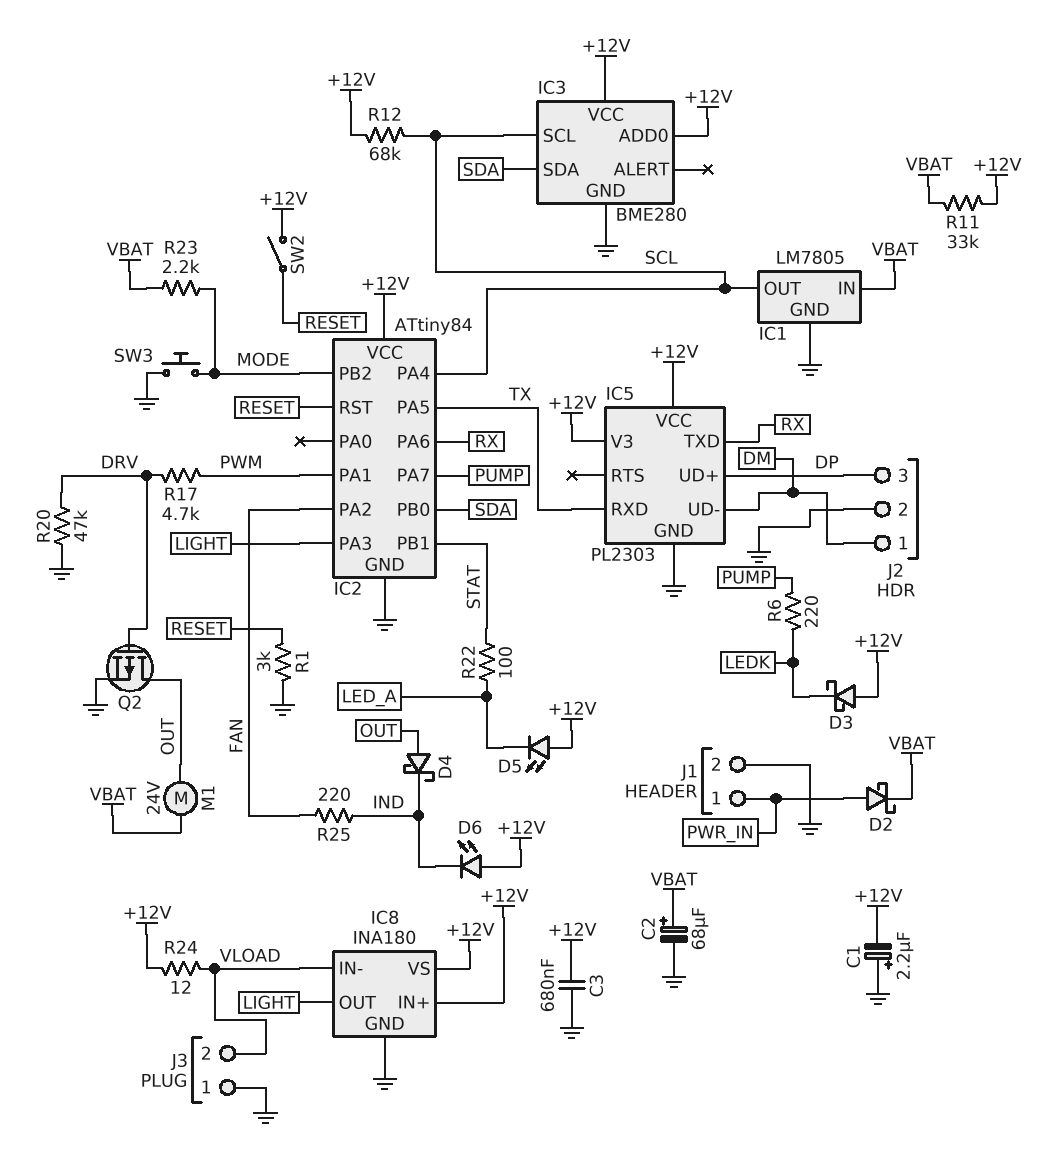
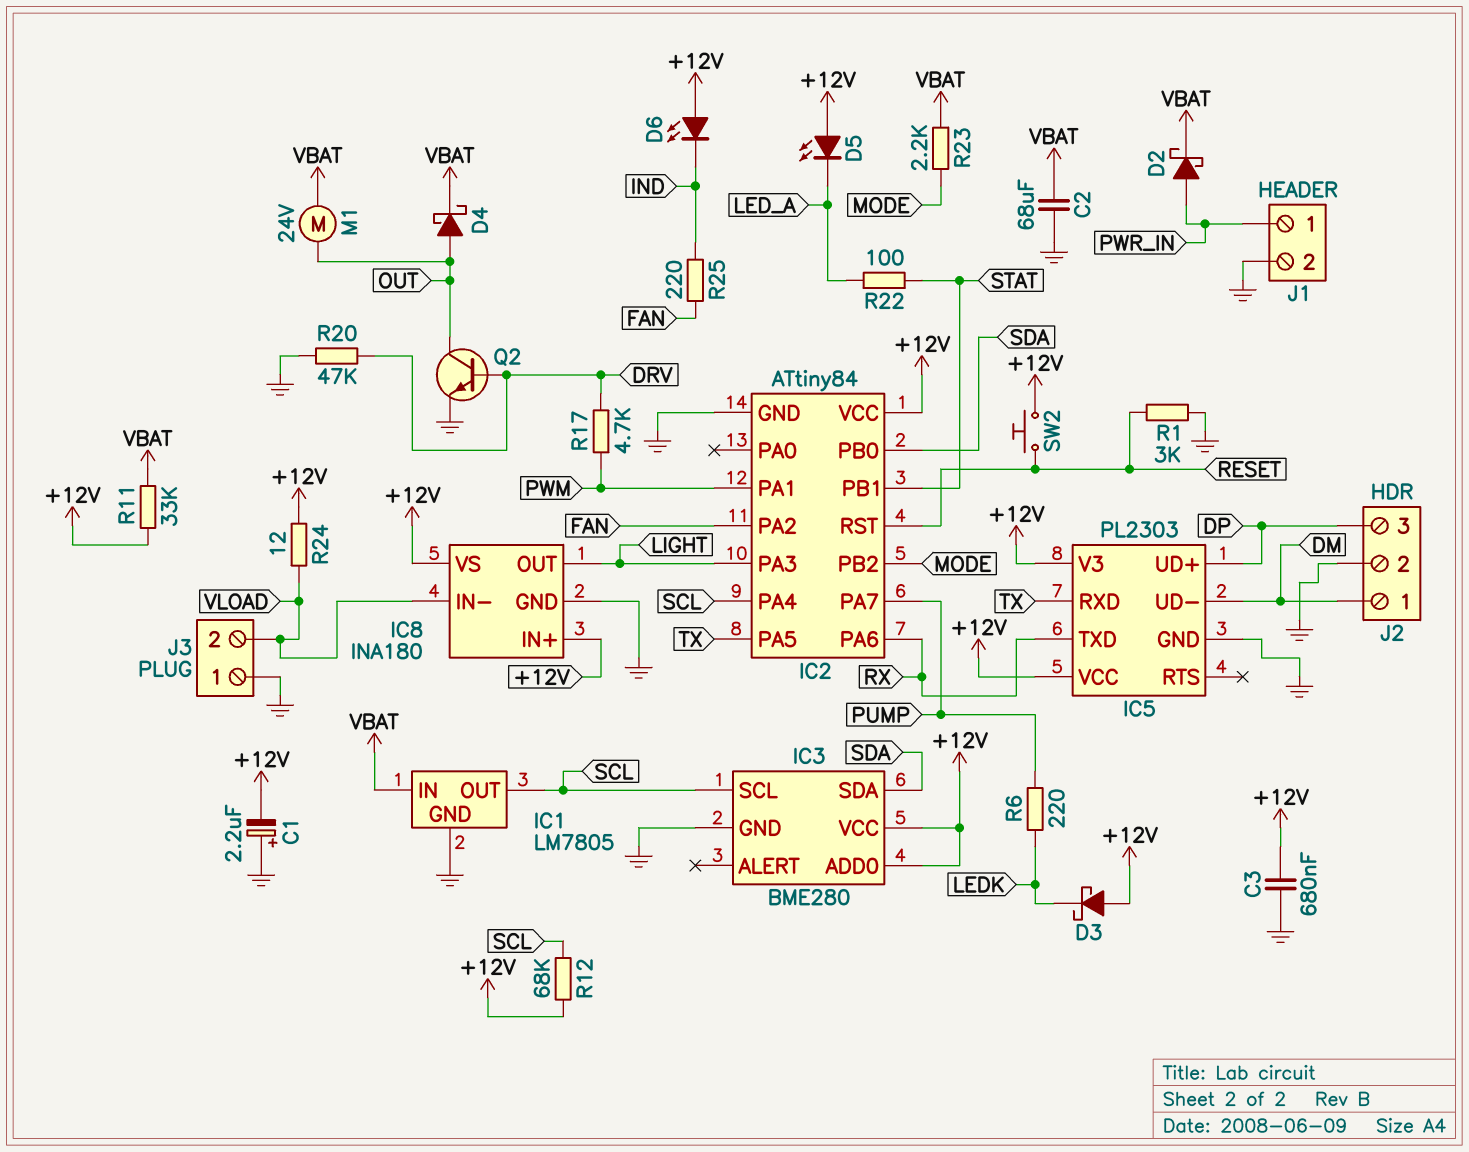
C2: 68uF (plus VBAT, minus GND) -> 68uF (GND, VBAT)
D4: schottky (A OUT, K IND) -> schottky (A OUT, K VBAT)
Q2: PMOS (G DRV, D OUT, S GND) -> NPN (B DRV, C OUT, E GND)
SW2: switch (+12V, RESET) -> button (+12V, RESET)
SW3: button (GND, MODE) -> none

